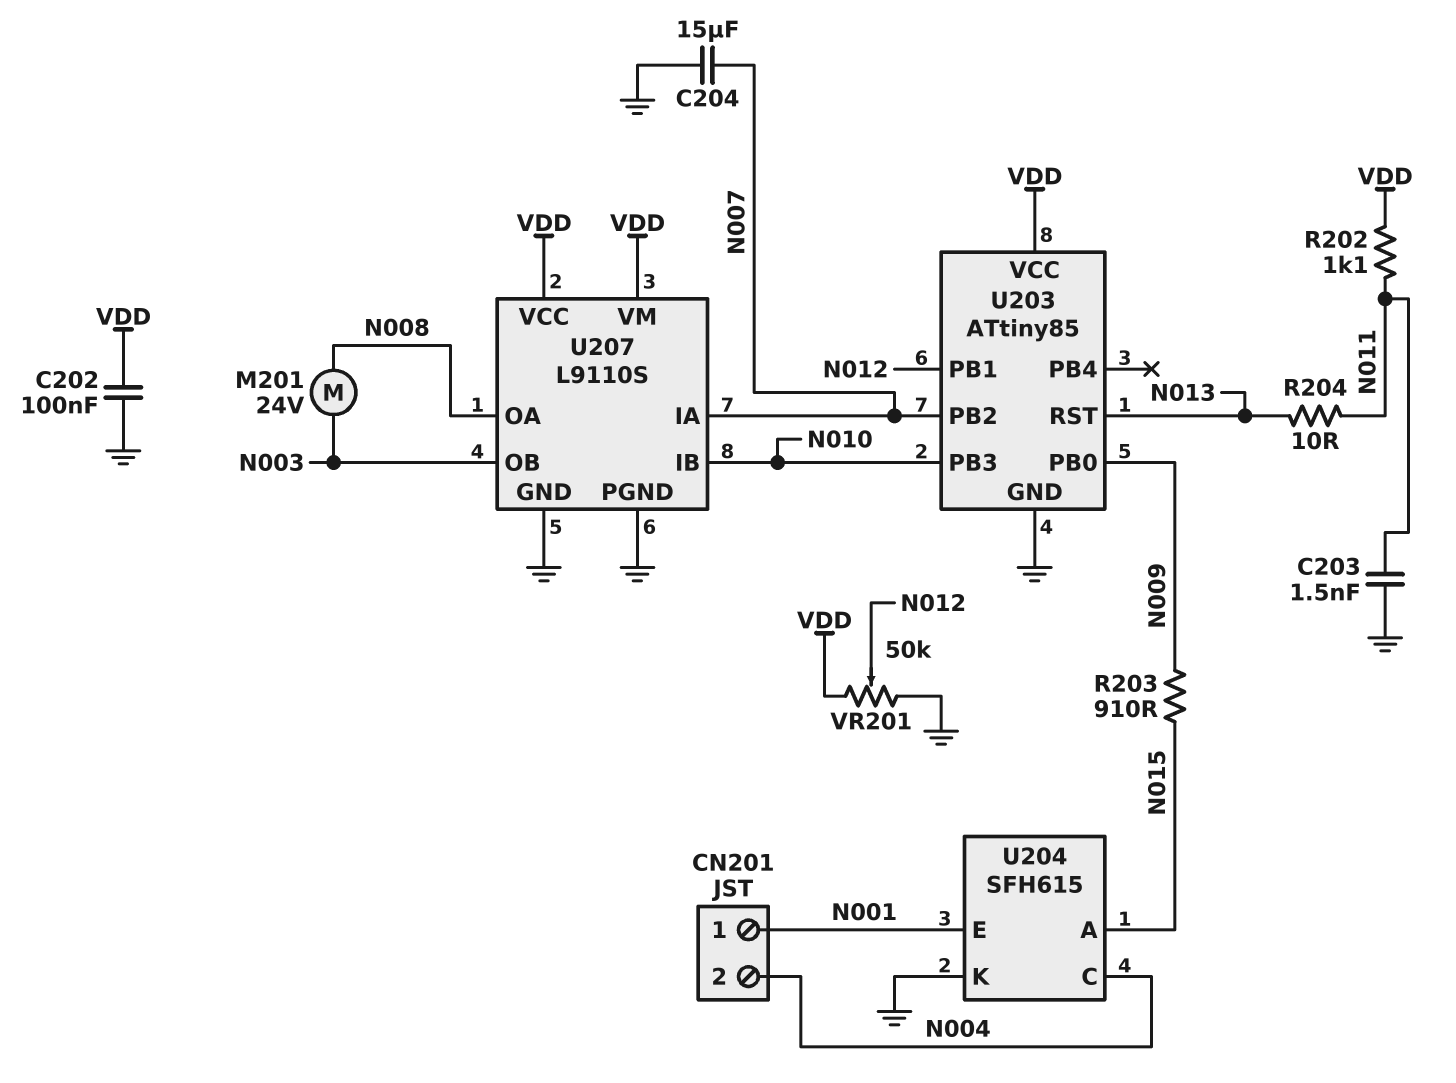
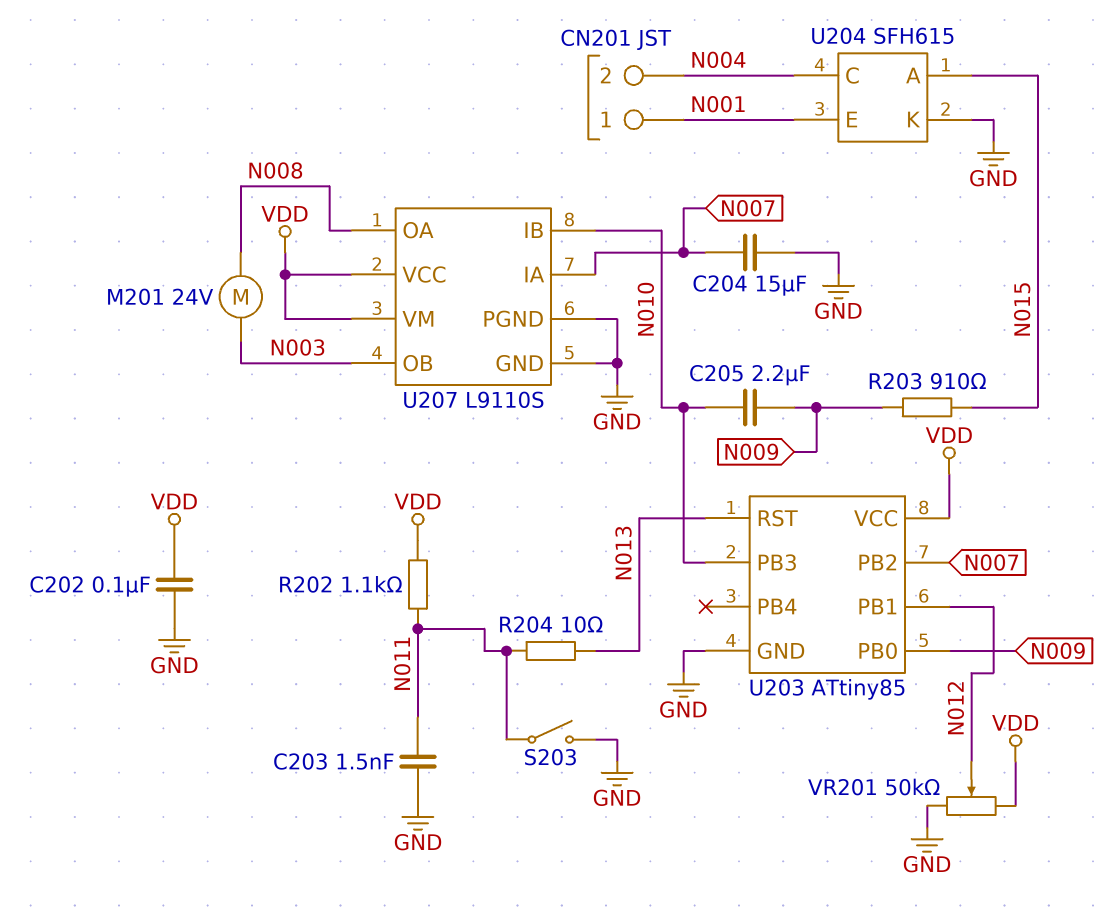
C205: none -> 2.2uF (N009, N010)
S203: none -> switch (GND, N011)

